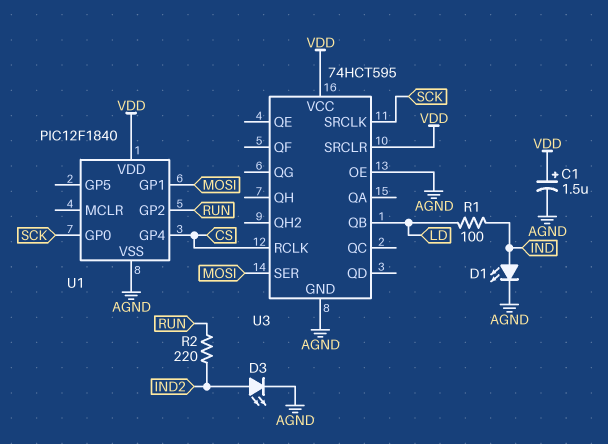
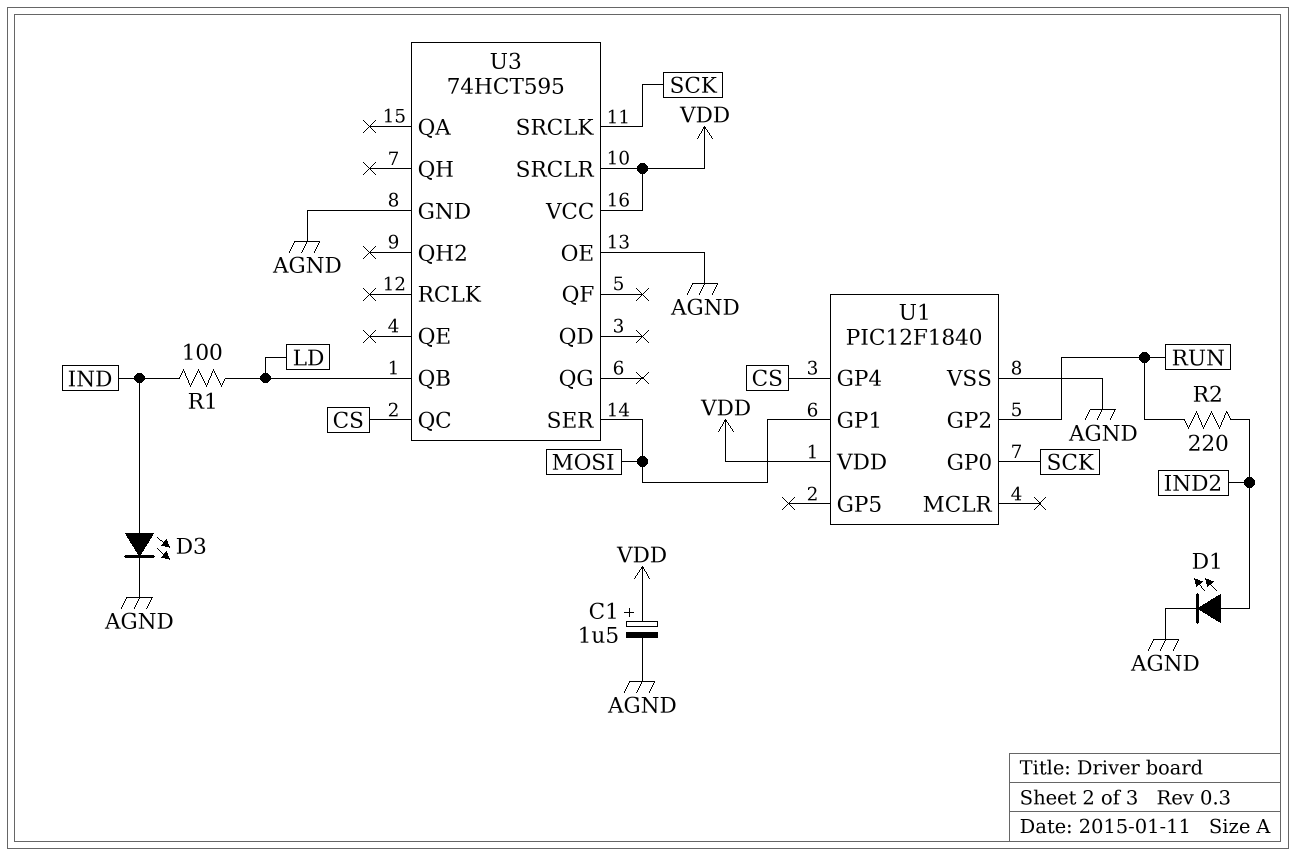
D1: LED (A IND, K AGND) -> LED (A IND2, K AGND)
D3: LED (A IND2, K AGND) -> LED (A IND, K AGND)
U3 pin QC: none -> CS
U3 pin RCLK: CS -> none

